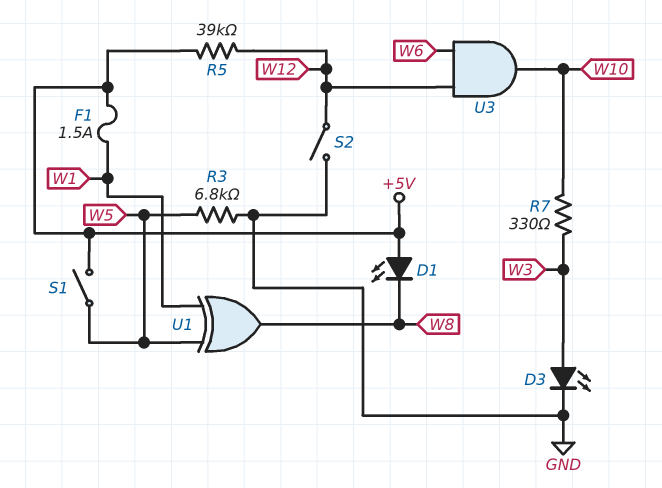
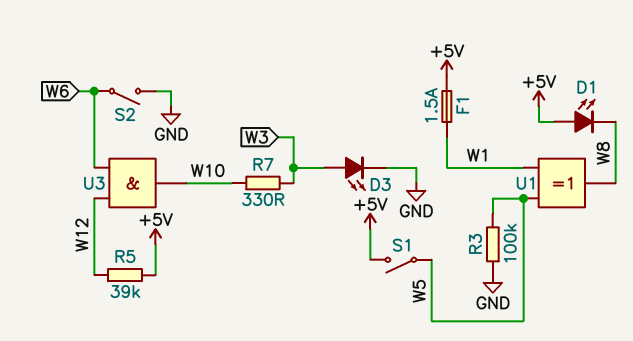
R3: 6.8k (GND, W5) -> 100k (GND, W5)
S2: switch (GND, W12) -> switch (GND, W6)

